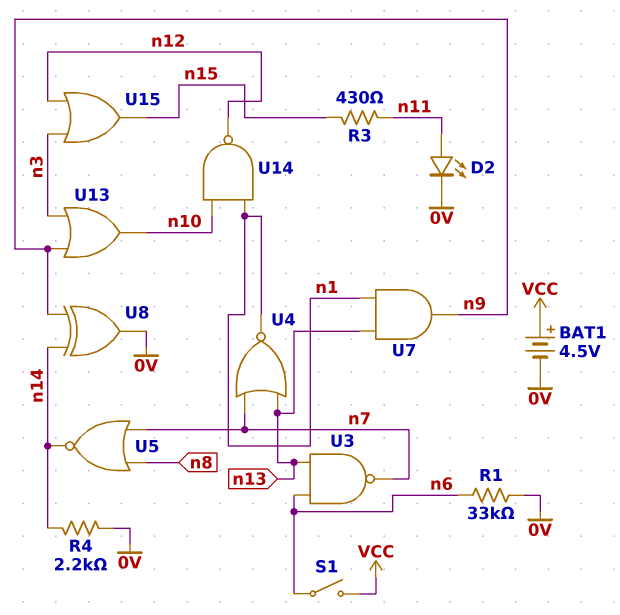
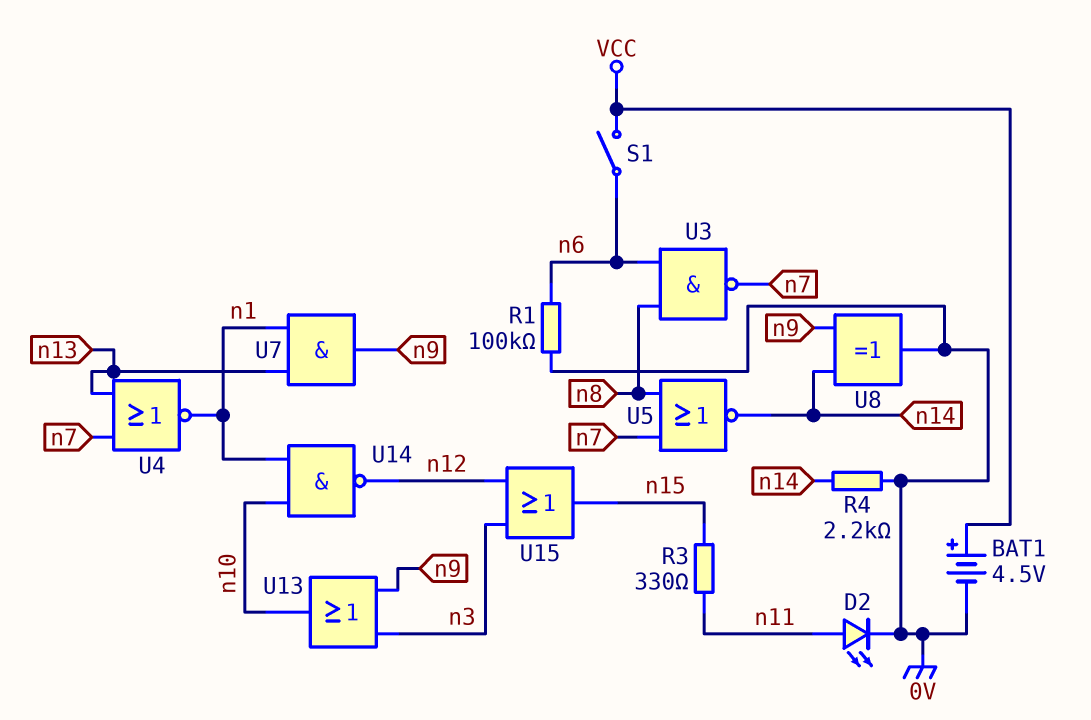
R1: 33k (0V, n6) -> 100k (0V, n6)
R3: 430 (n11, n15) -> 330 (n11, n15)
U3: NAND (in n6, in n13, out n7) -> NAND (in n6, in n8, out n7)

